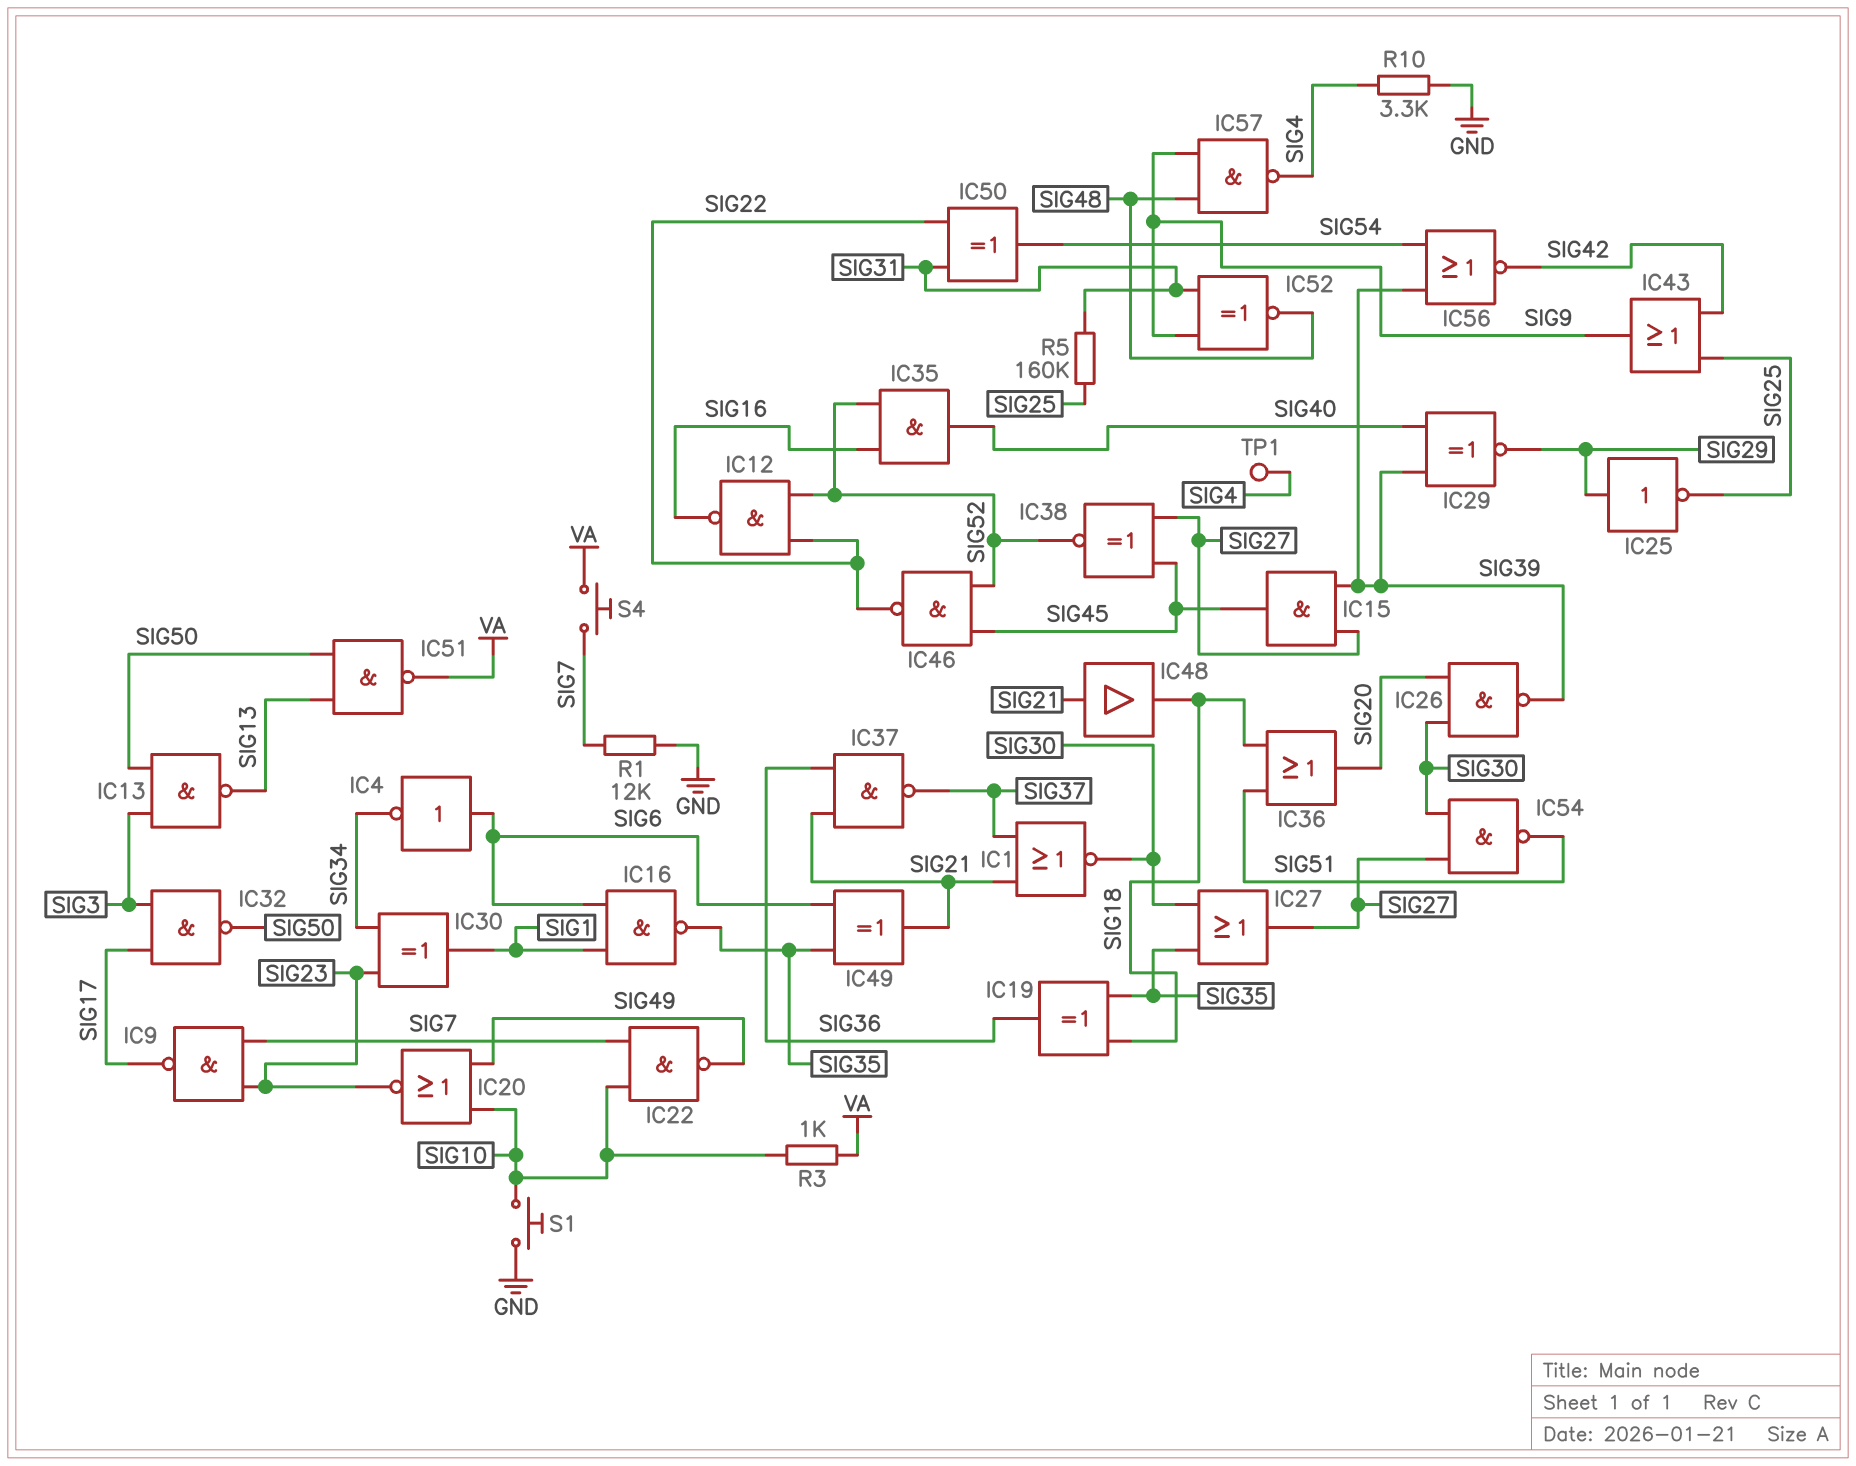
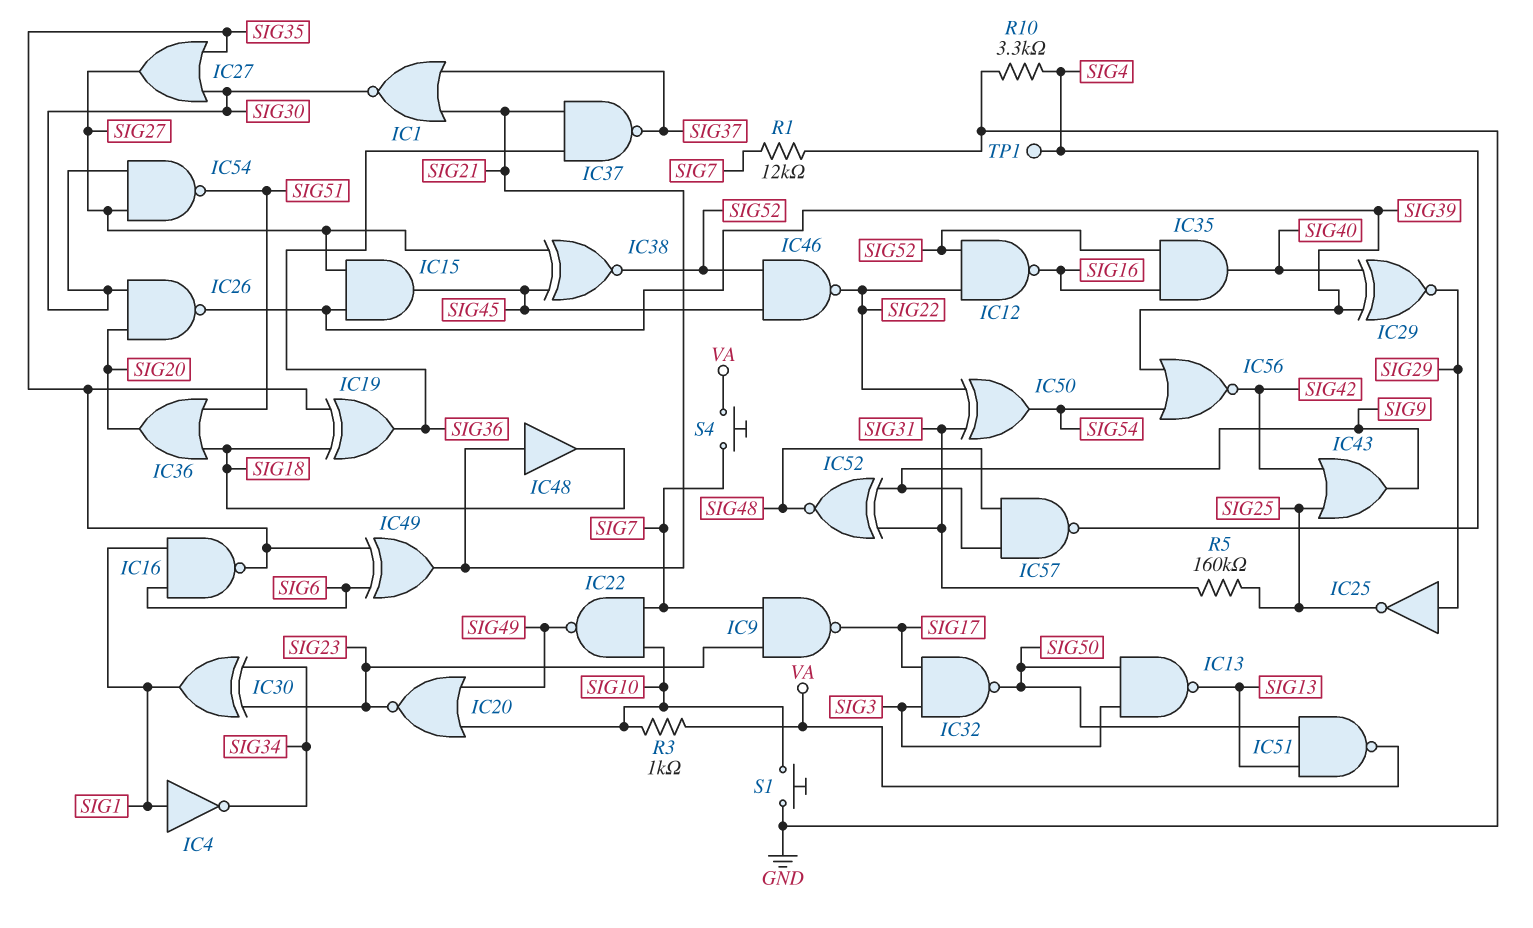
IC4: NOT (in SIG6, out SIG34) -> NOT (in SIG1, out SIG34)

